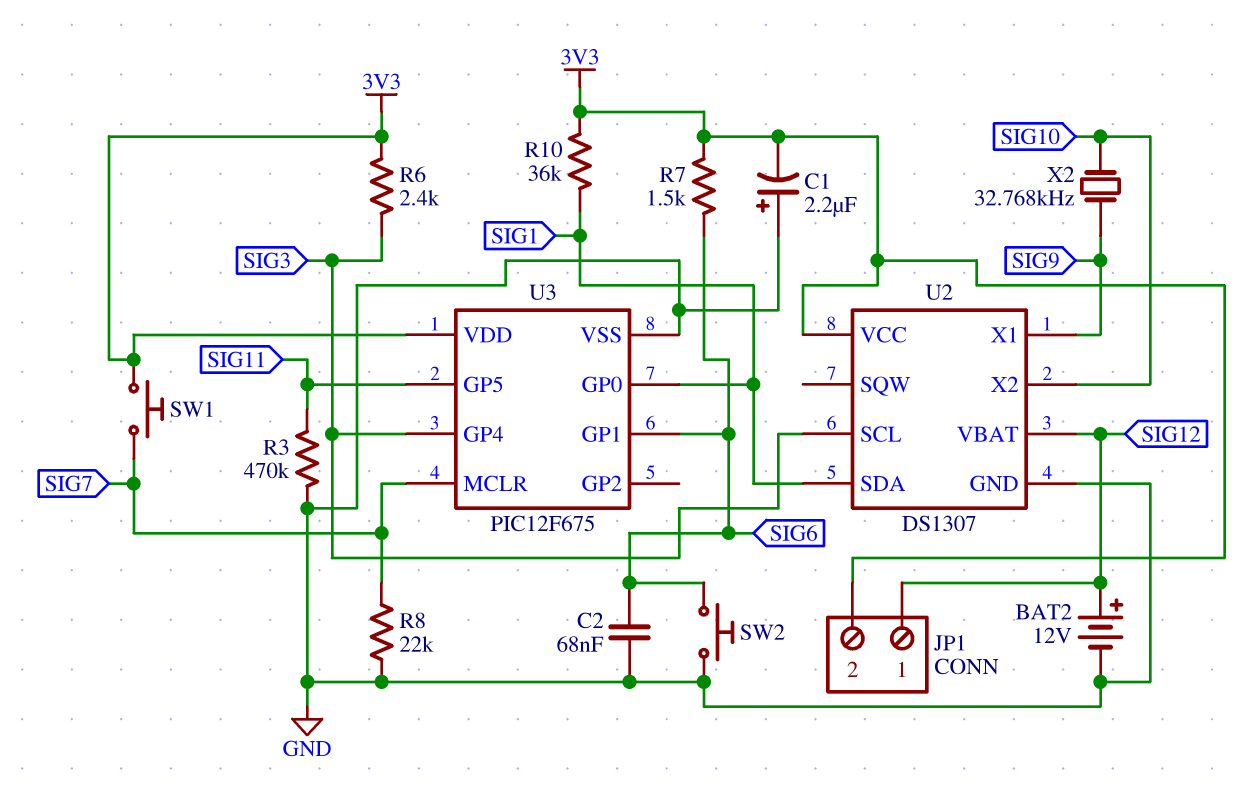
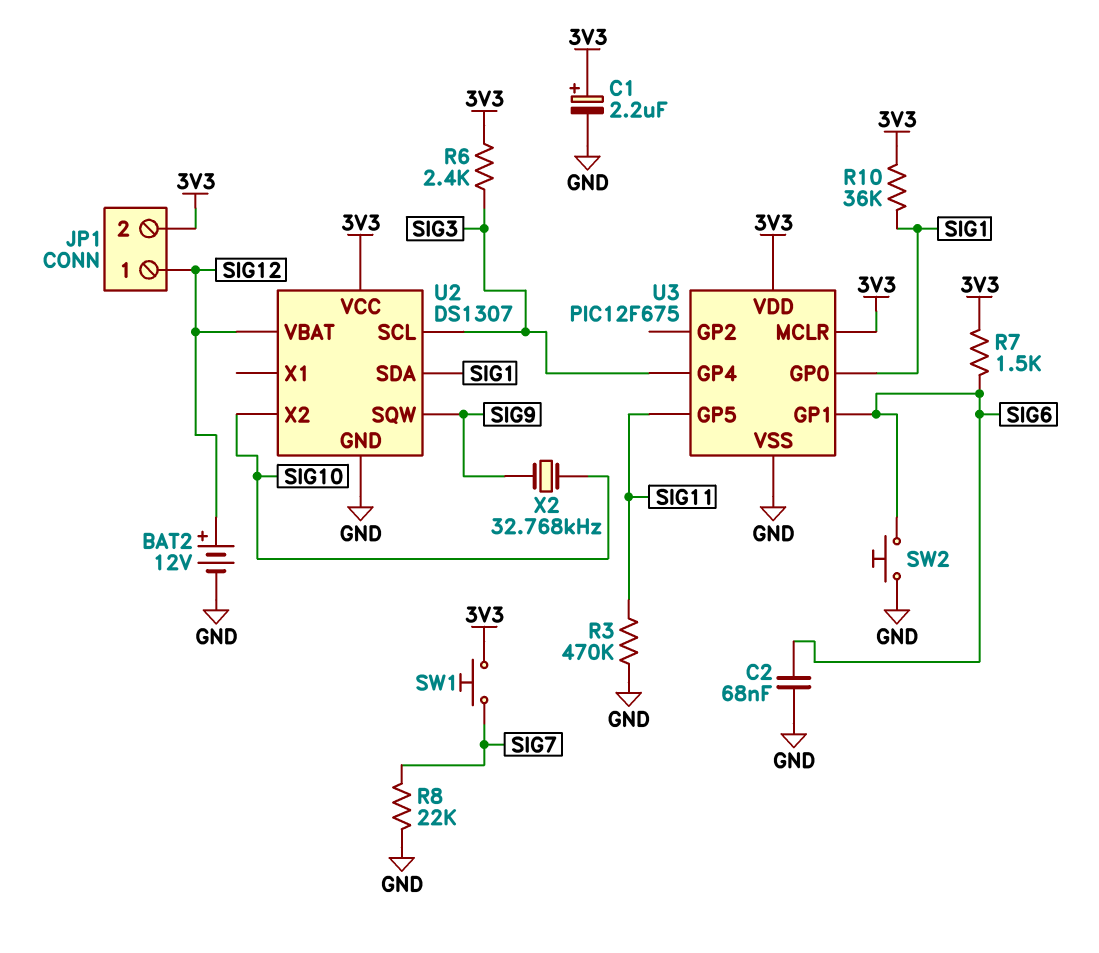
C1: 2.2uF (plus GND, minus 3V3) -> 2.2uF (plus 3V3, minus GND)
U2 pin SQW: none -> SIG9
U2 pin X1: SIG9 -> none
U3 pin MCLR: SIG7 -> 3V3

